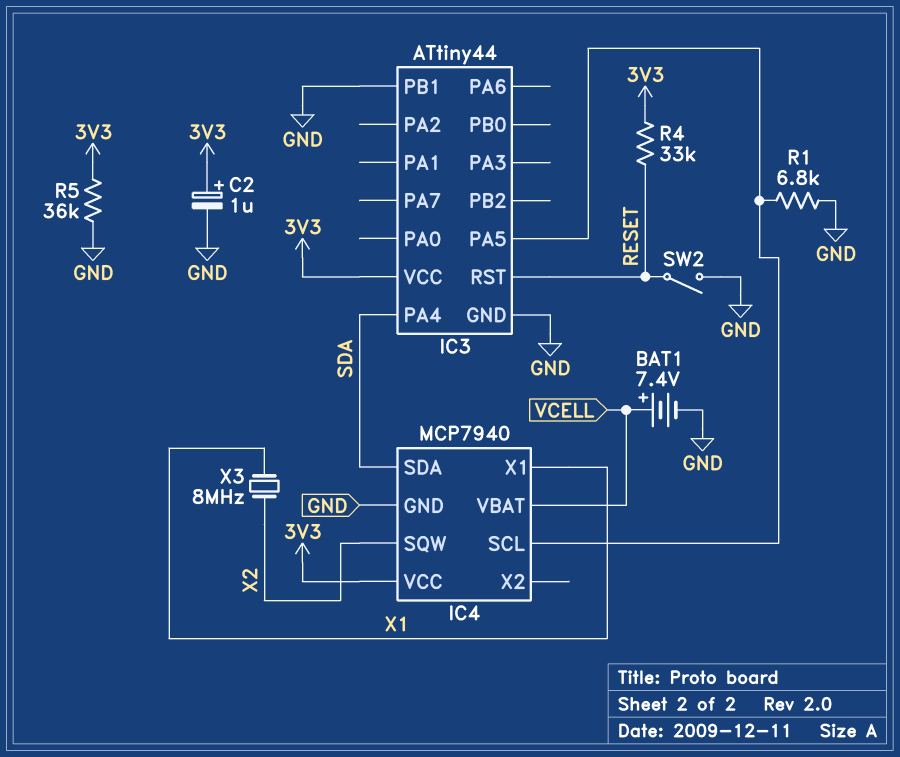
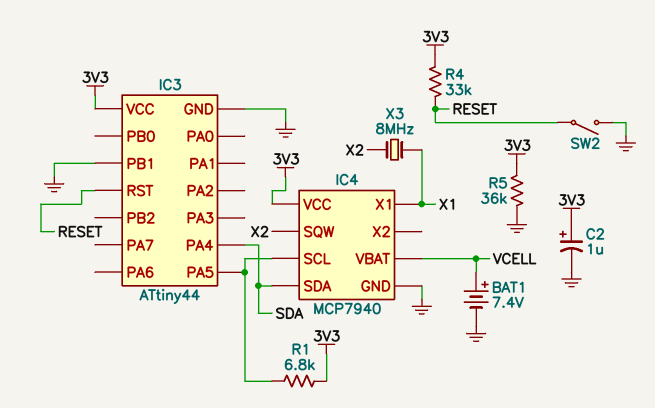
R1: 6.8k (GND, IC3/PA5) -> 6.8k (3V3, IC3/PA5)

